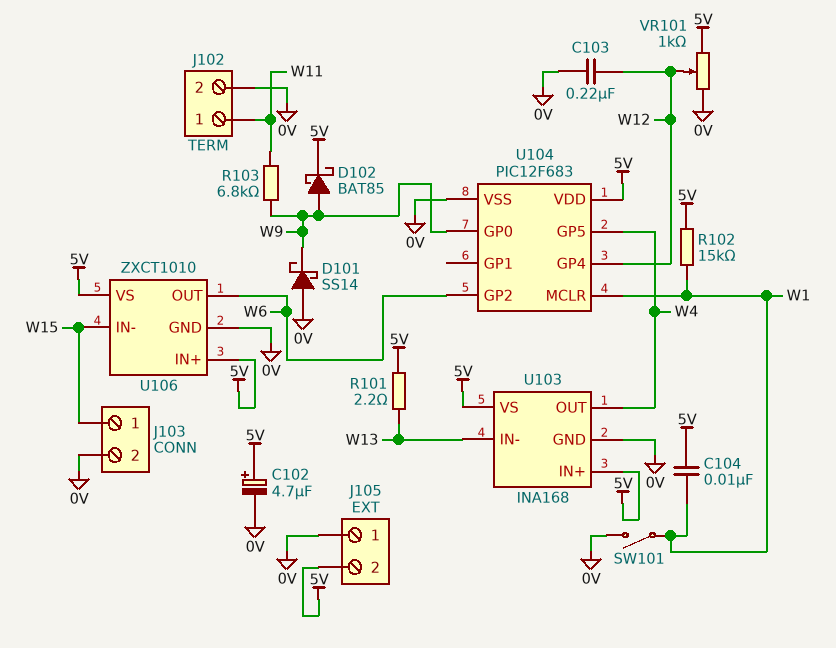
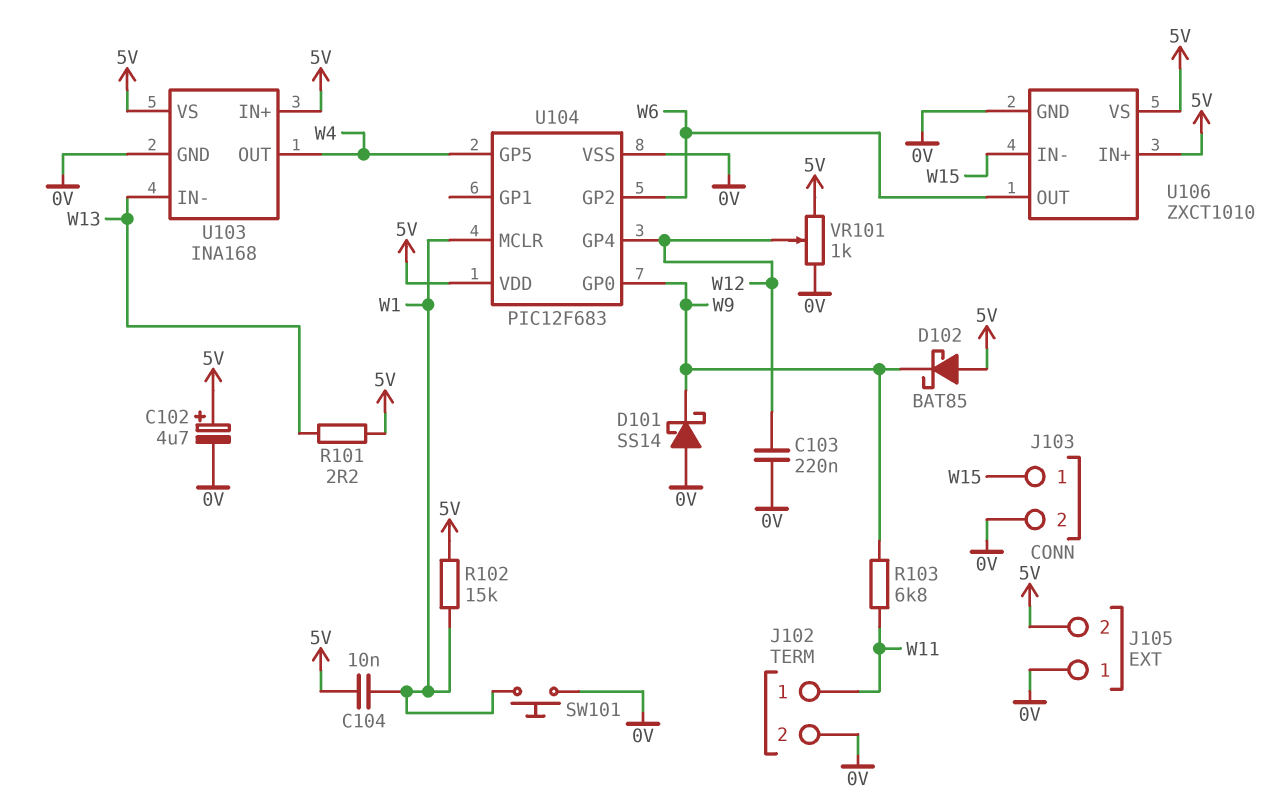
D102: schottky BAT85 (A W9, K 5V) -> schottky BAT85 (A 5V, K W9)
SW101: switch (0V, W1) -> button (0V, W1)

